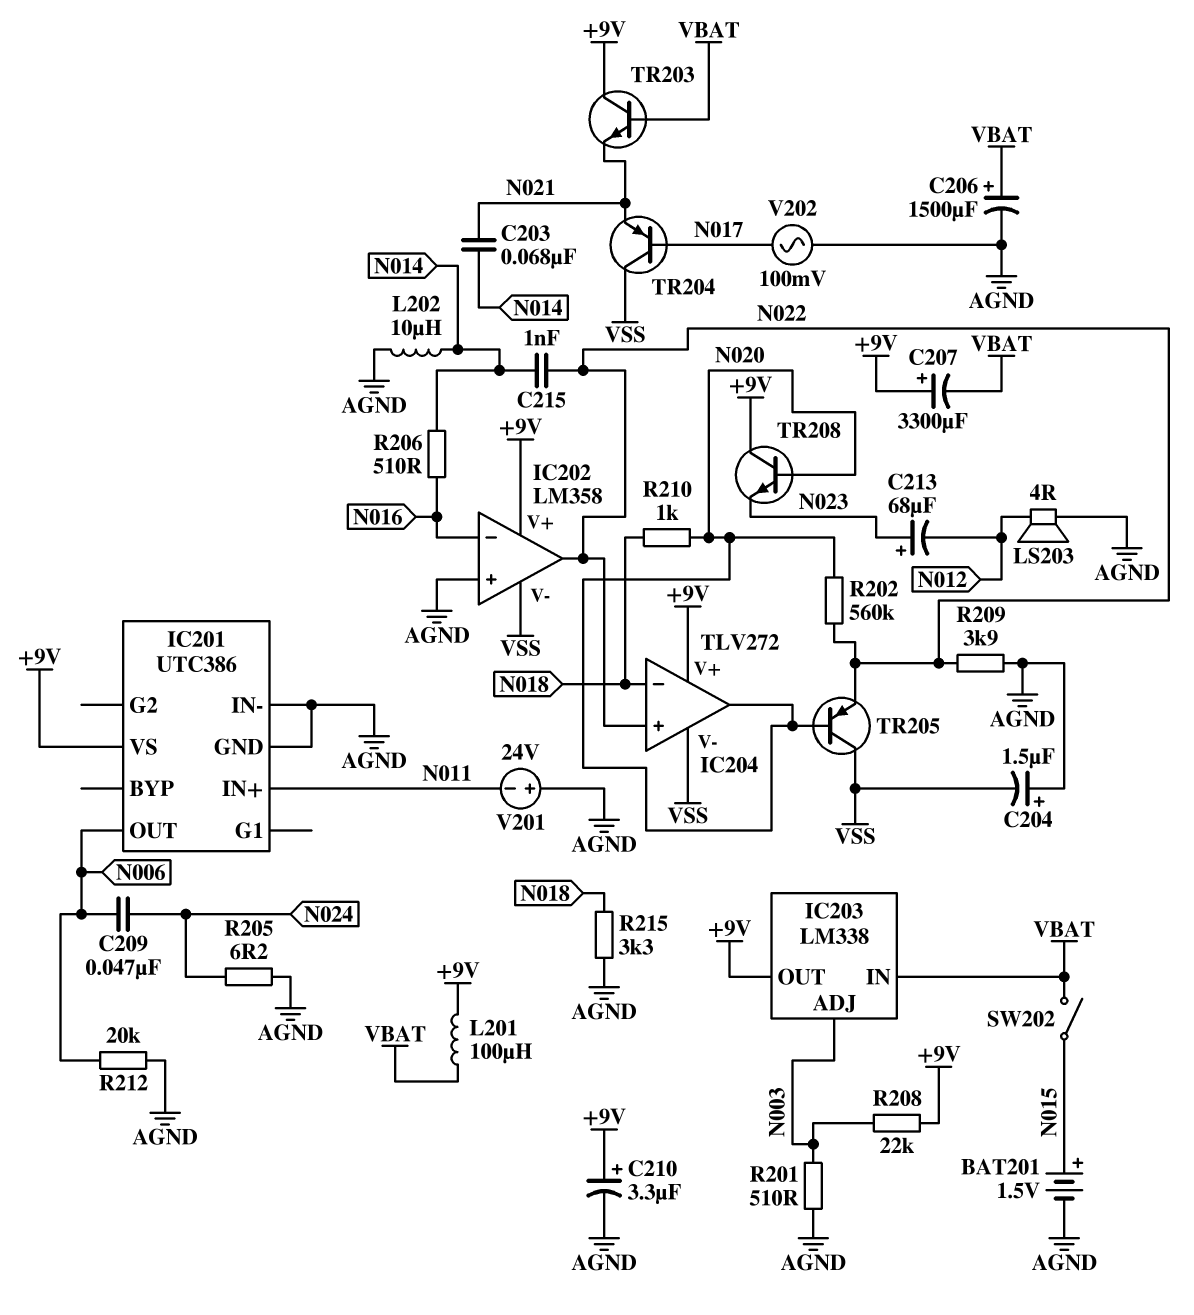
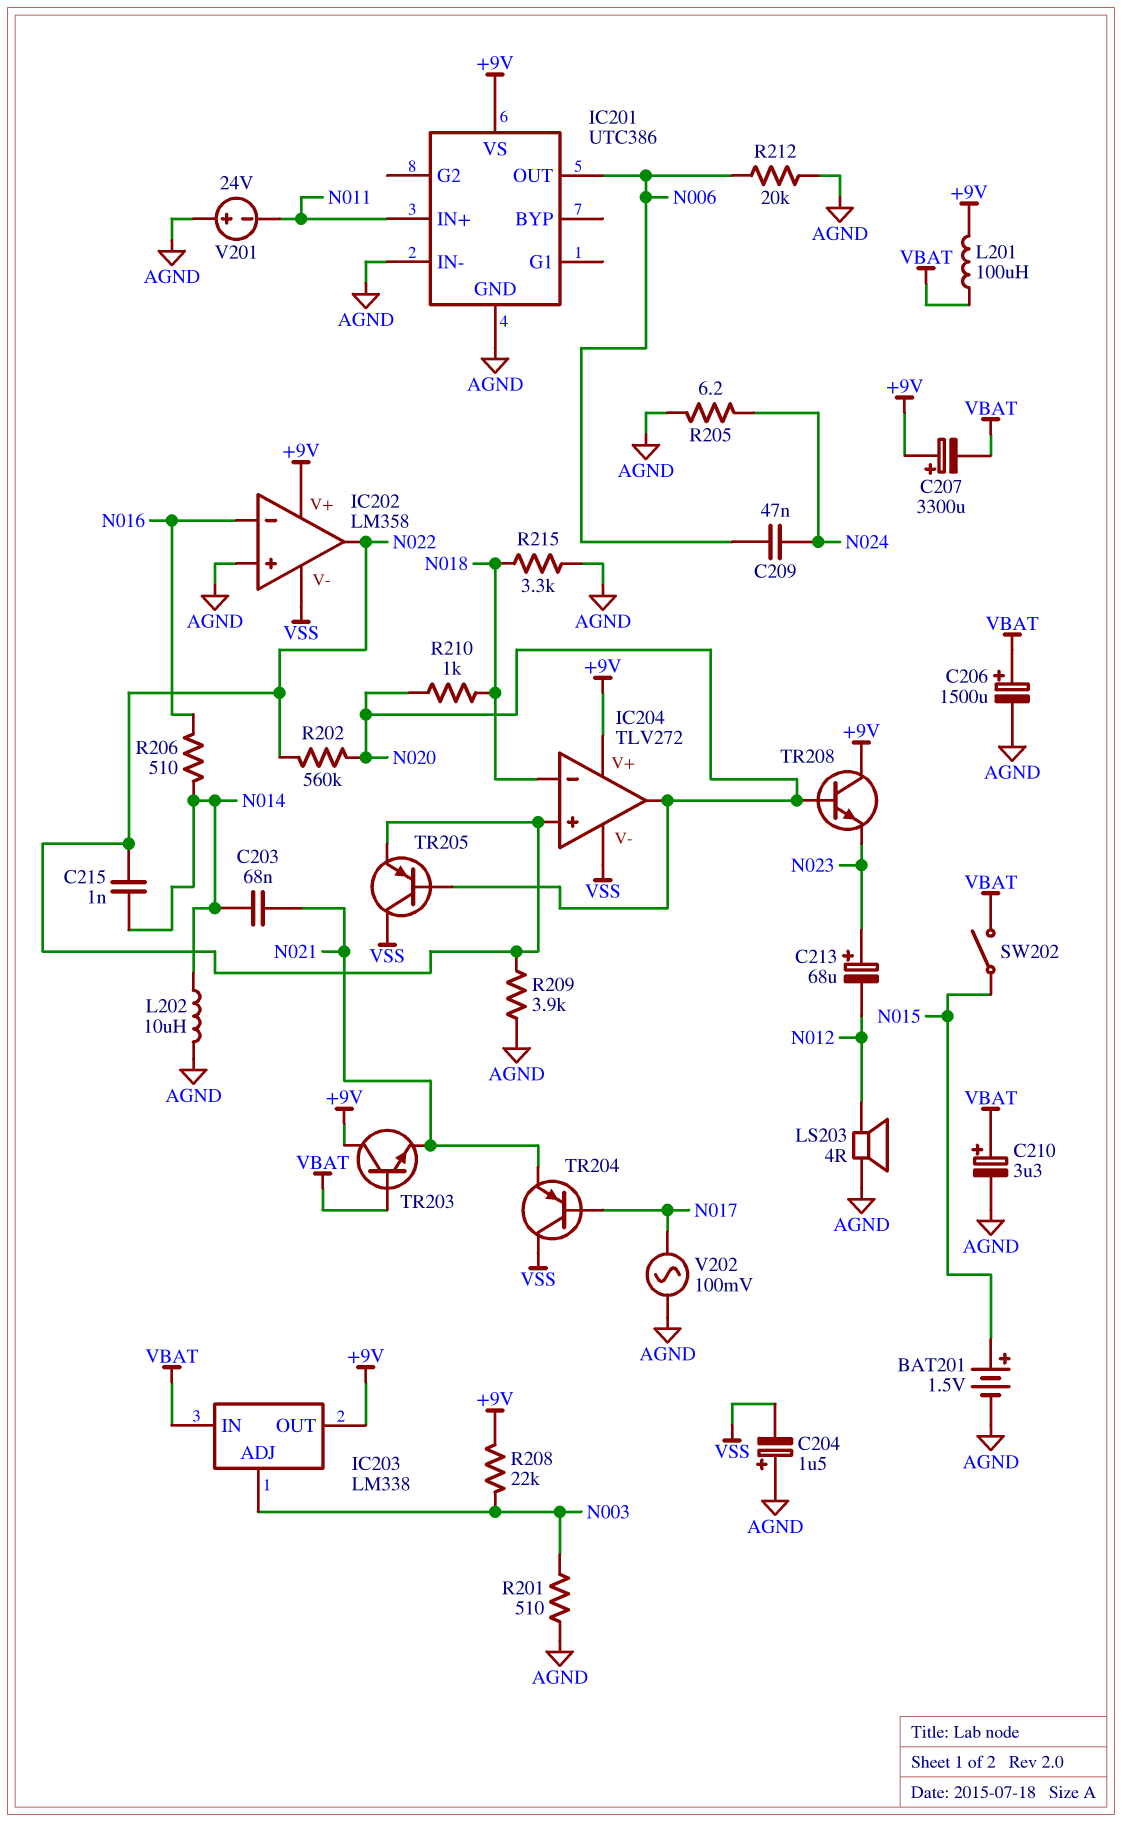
C210: 3.3uF (plus +9V, minus AGND) -> 3.3uF (plus VBAT, minus AGND)

